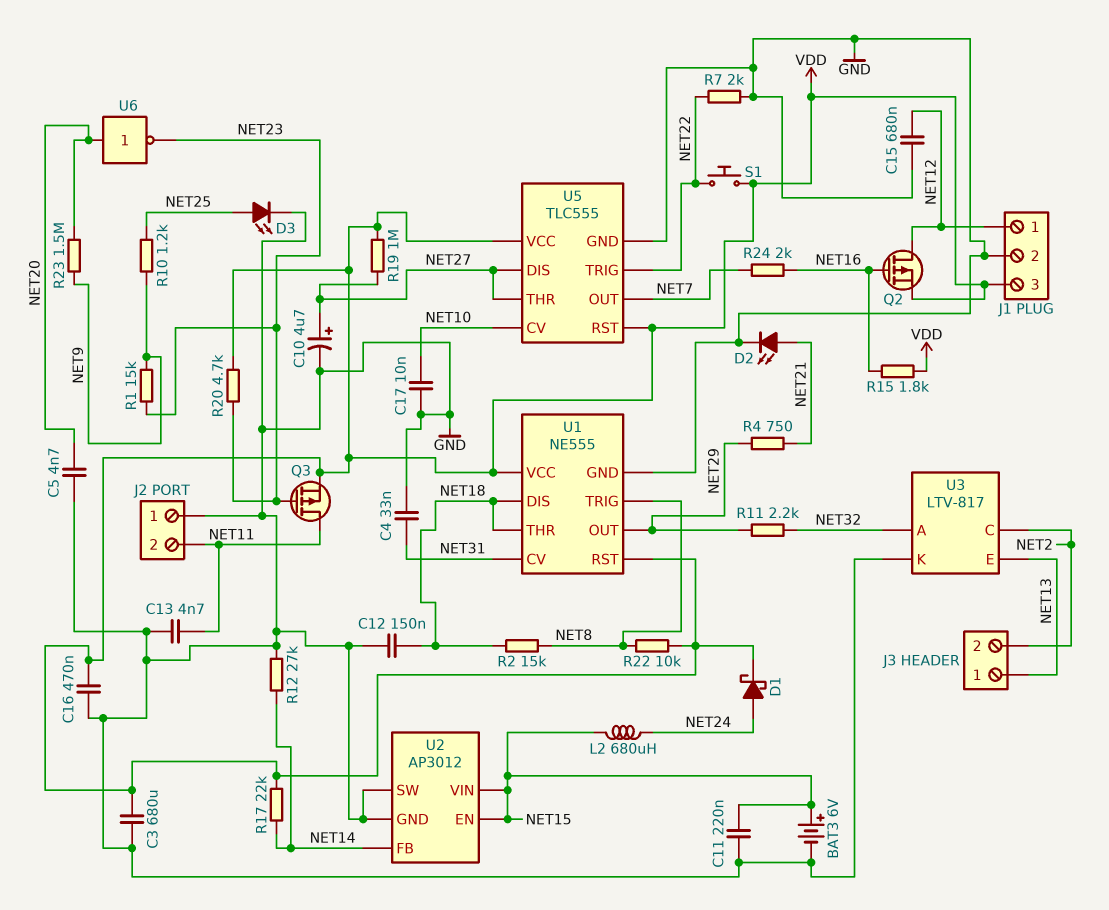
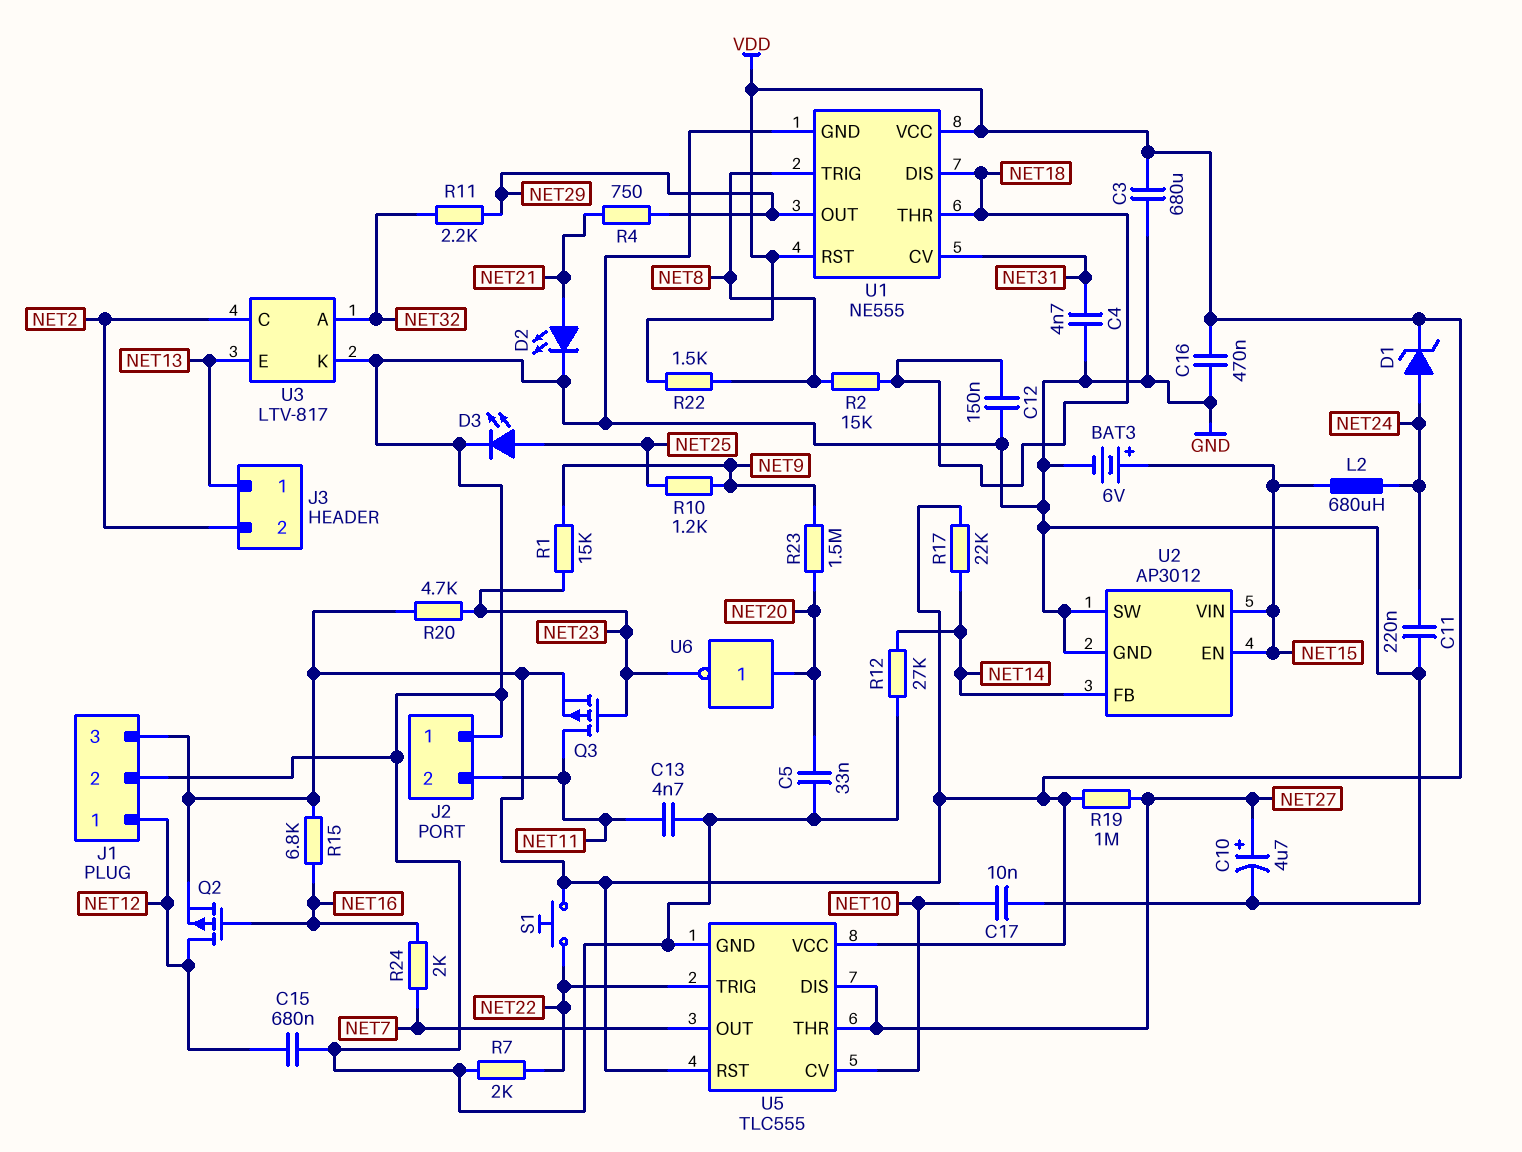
C4: 33nF (GND, NET31) -> 4.7nF (GND, NET31)
C5: 4.7nF (GND, NET20) -> 33nF (GND, NET20)
C11: 220nF (GND, NET15) -> 220nF (GND, NET24)
D1: schottky (A NET24, K VDD) -> zener (A NET24, K VDD)
R15: 1.8k (NET16, VDD) -> 6.8k (NET16, VDD)
R22: 10k (NET8, VDD) -> 1.5k (NET8, VDD)

